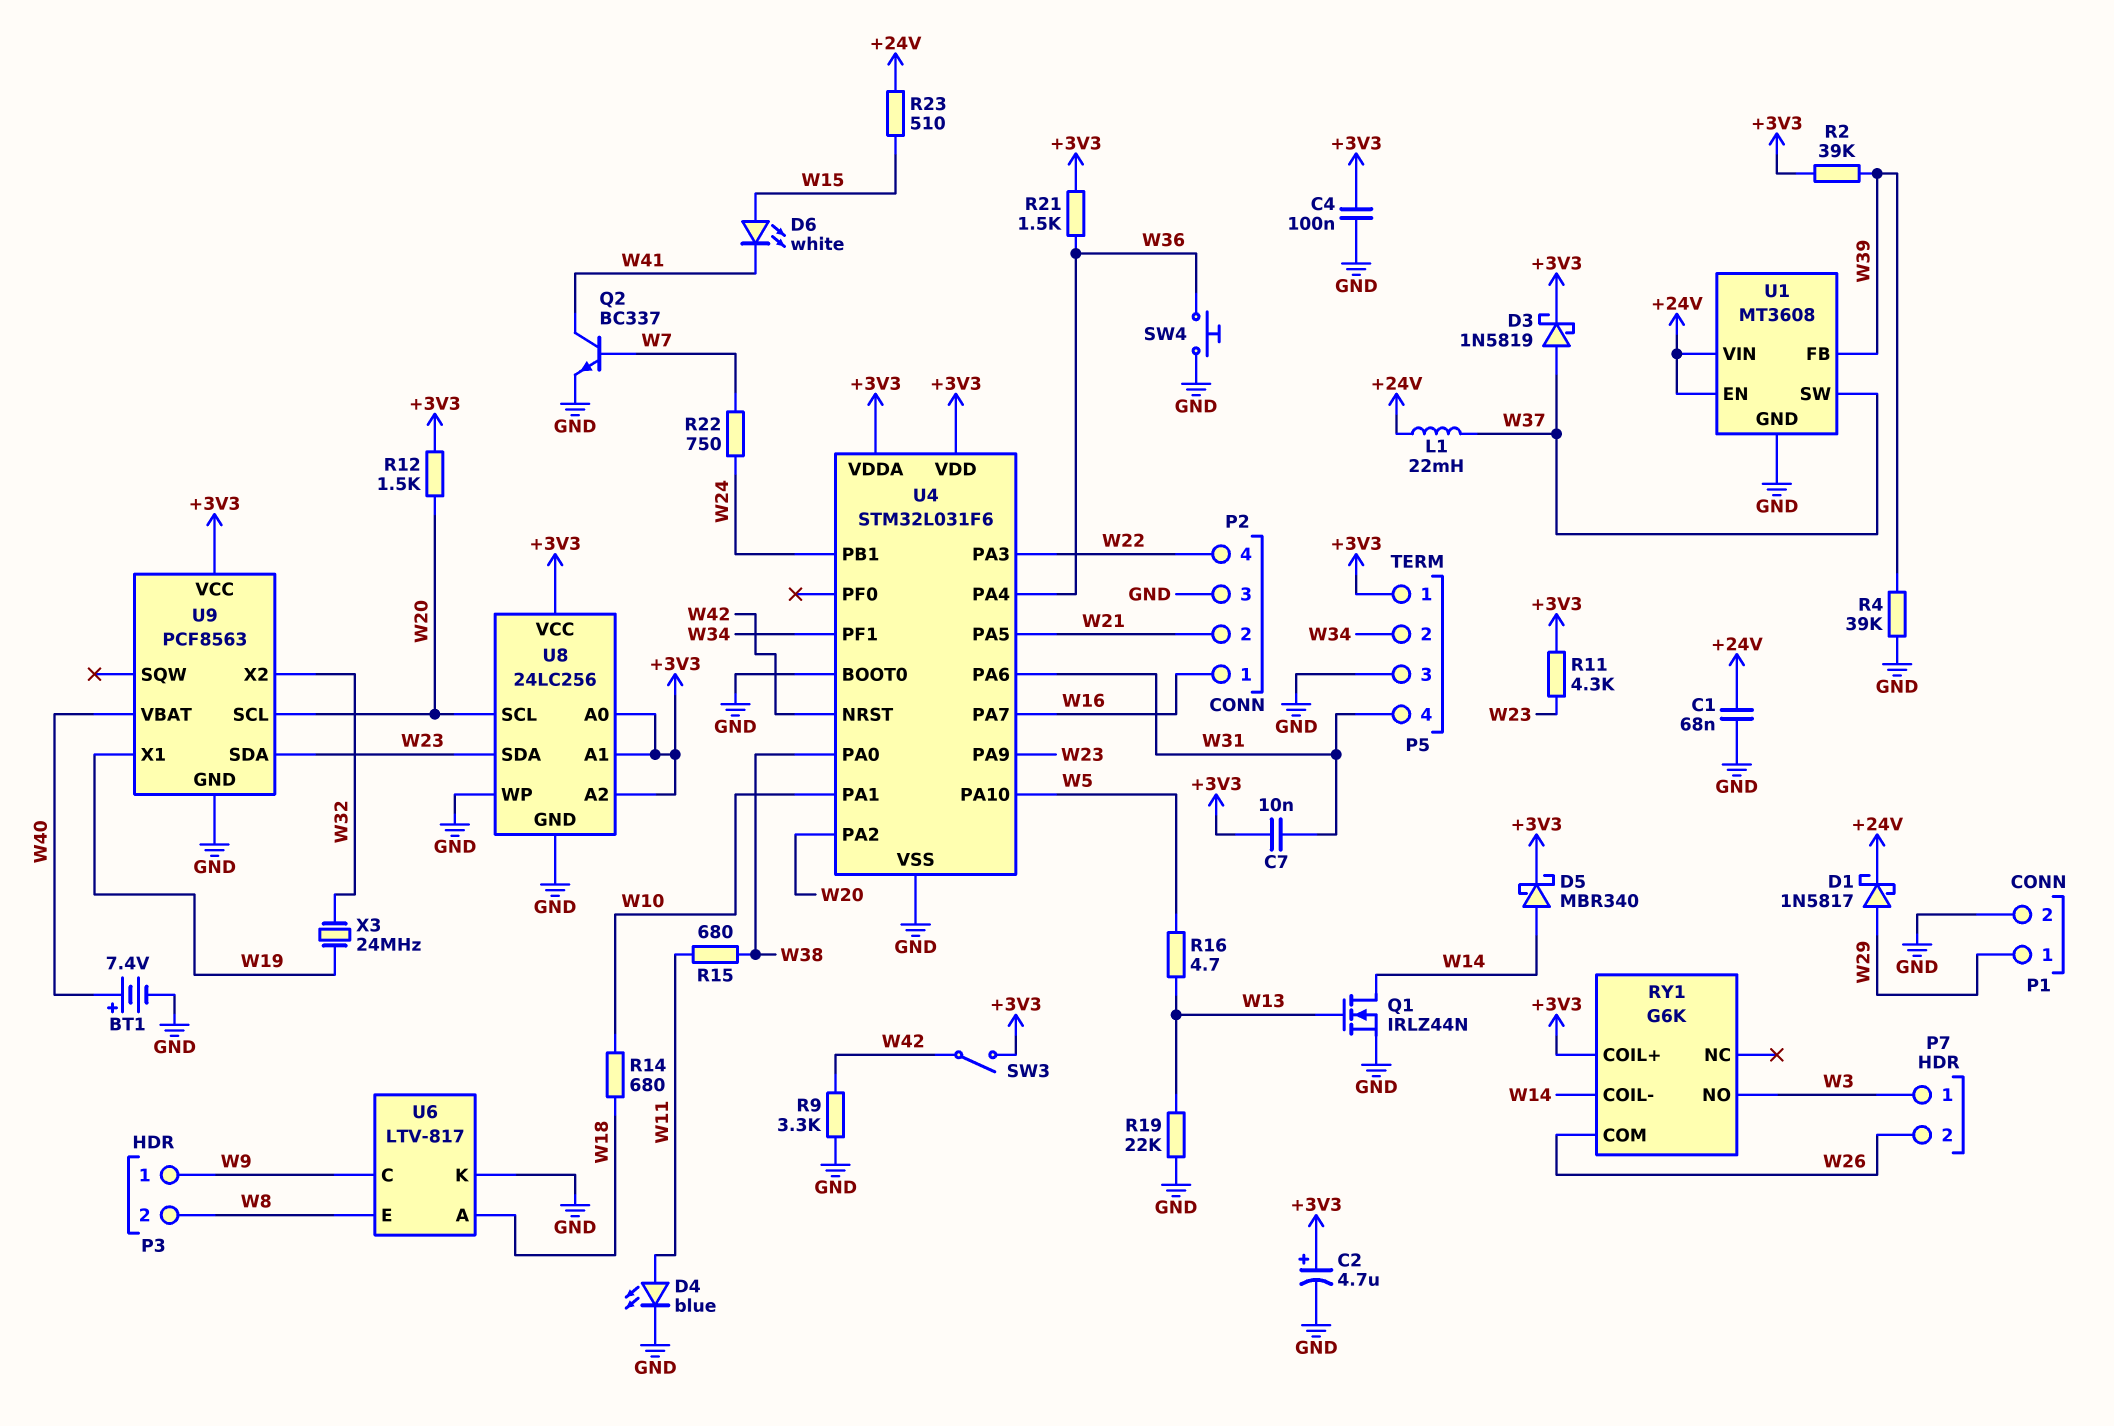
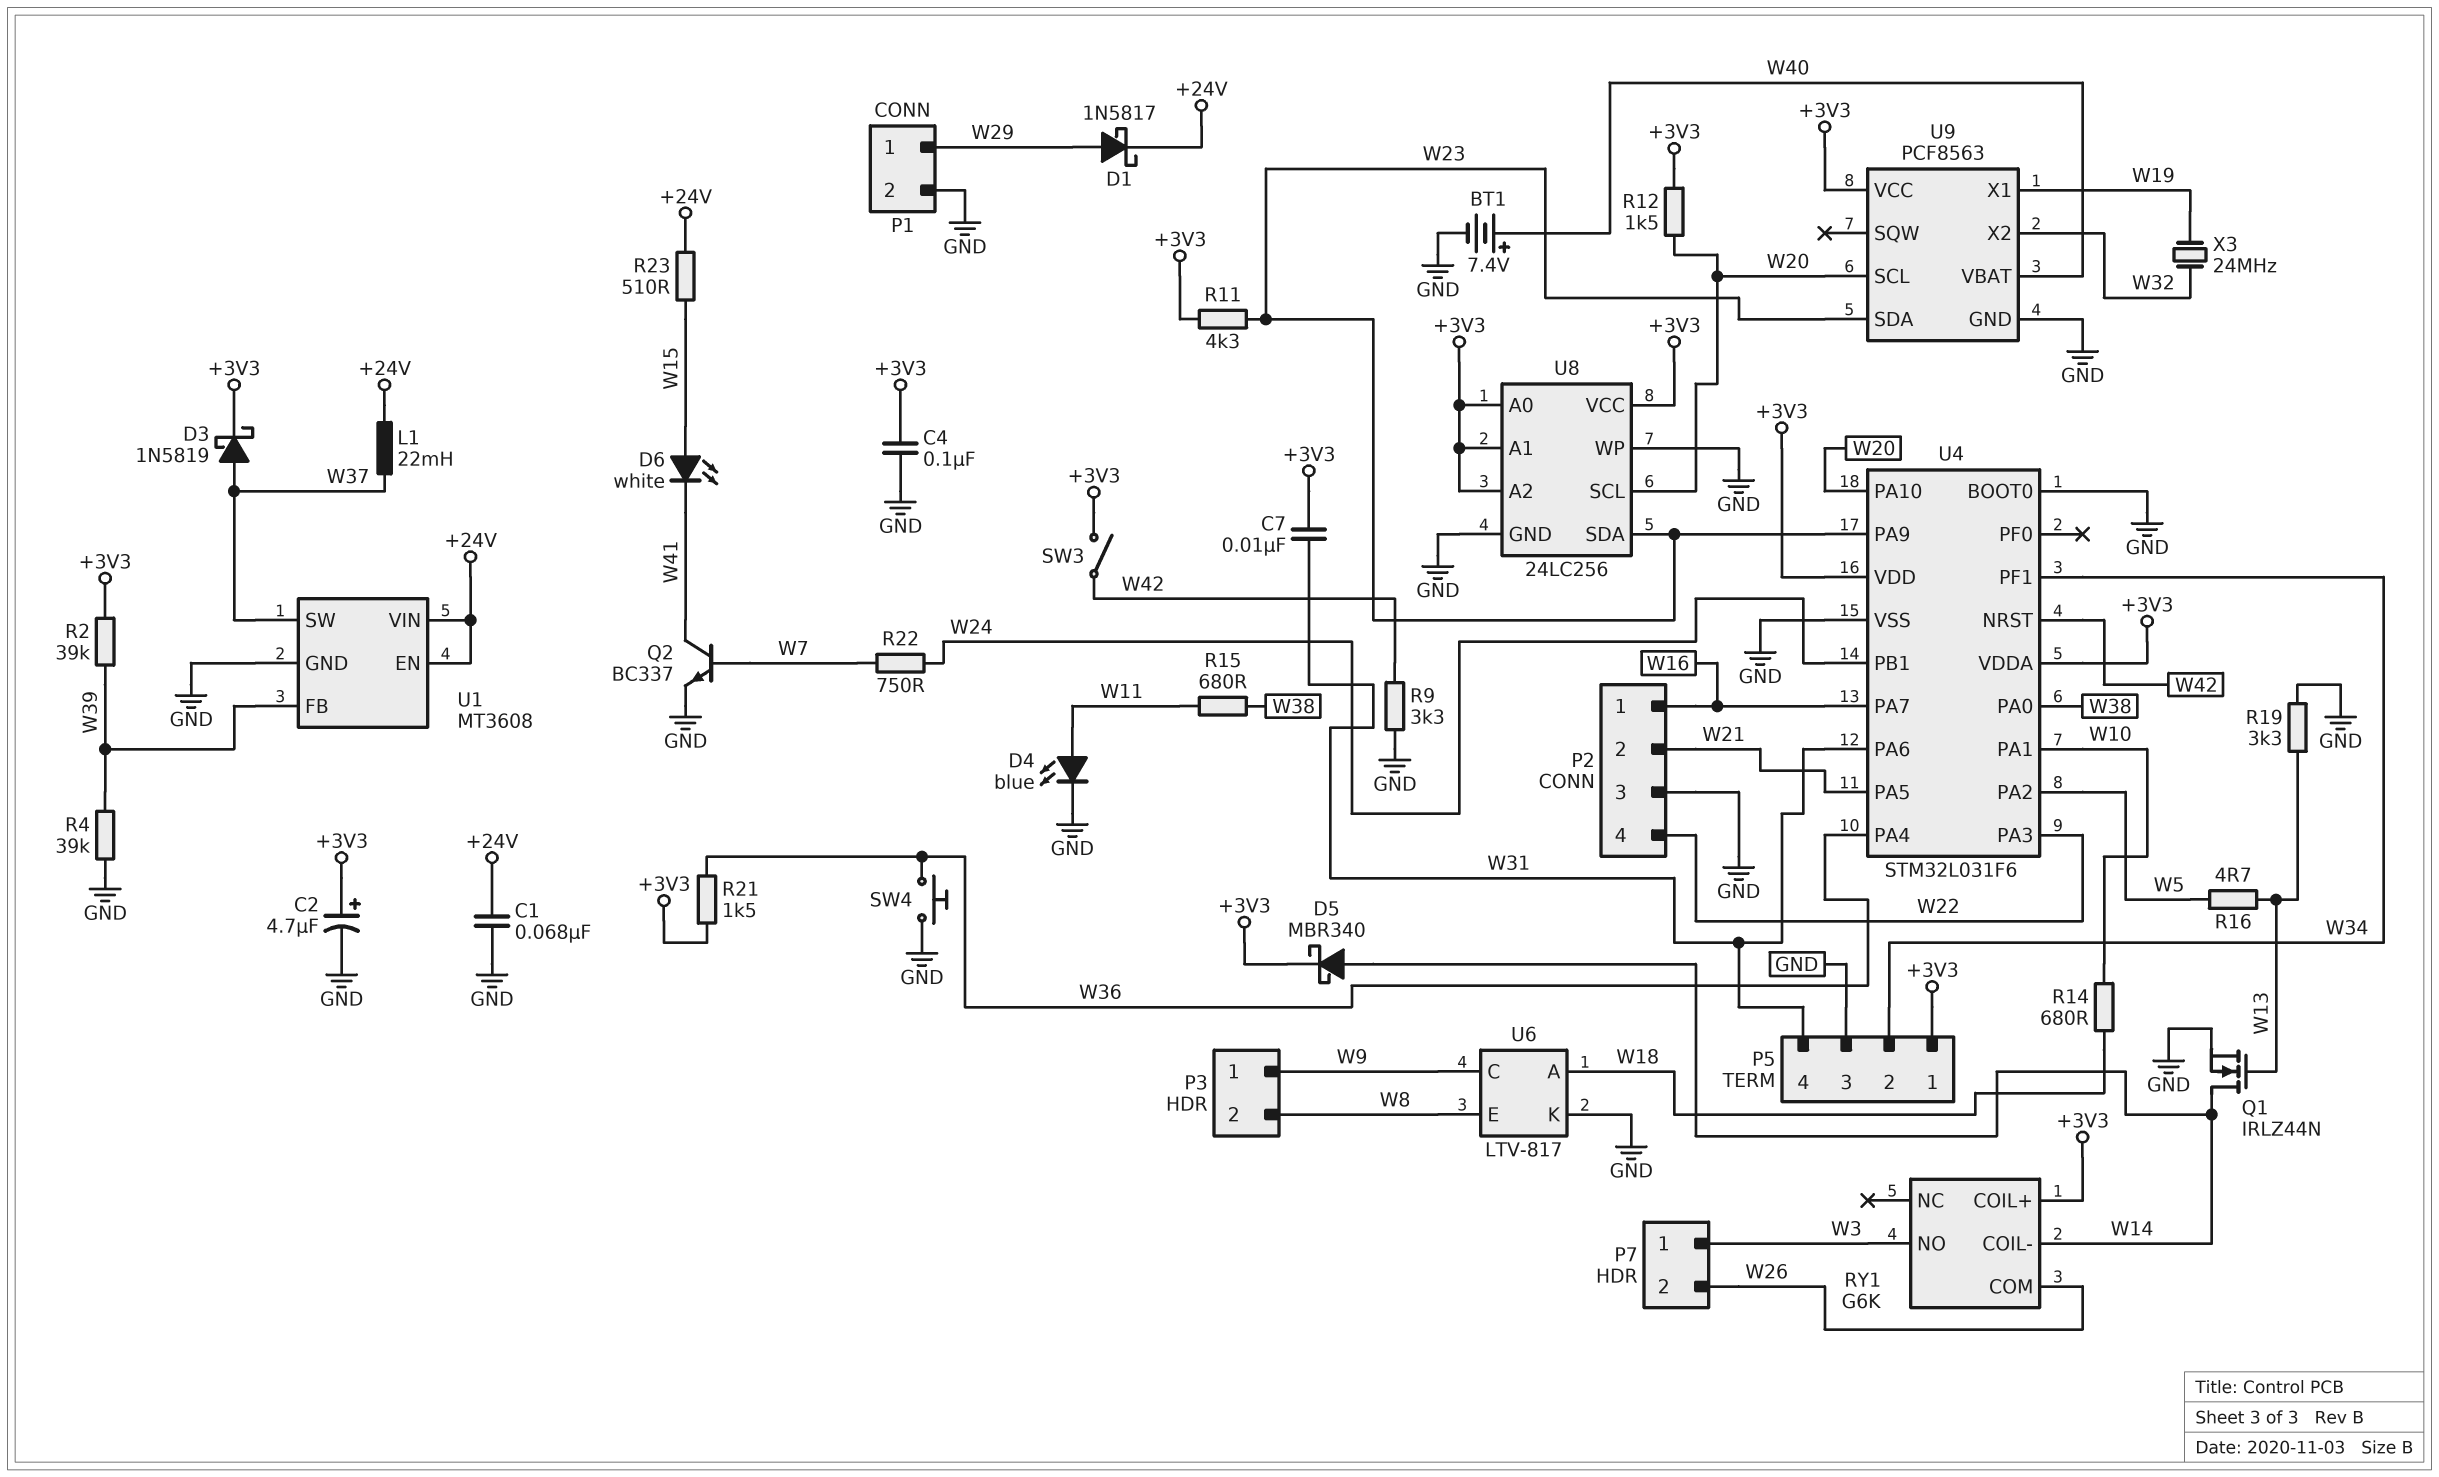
R19: 22k (GND, W13) -> 3.3k (GND, W13)
U4 pin PA2: W20 -> W5
U4 pin PA10: W5 -> W20

